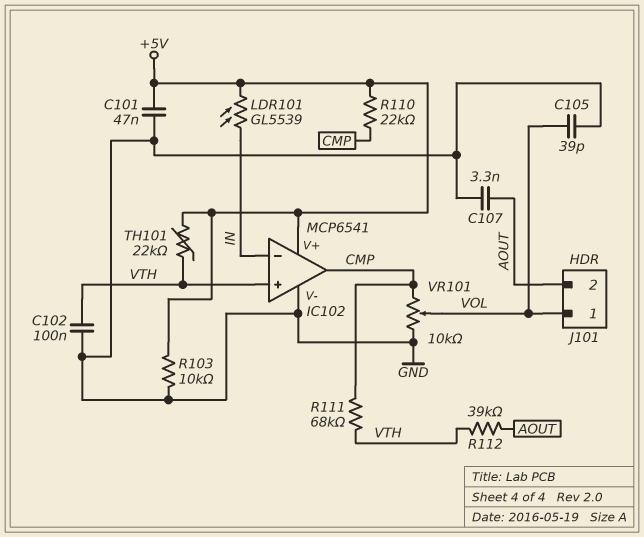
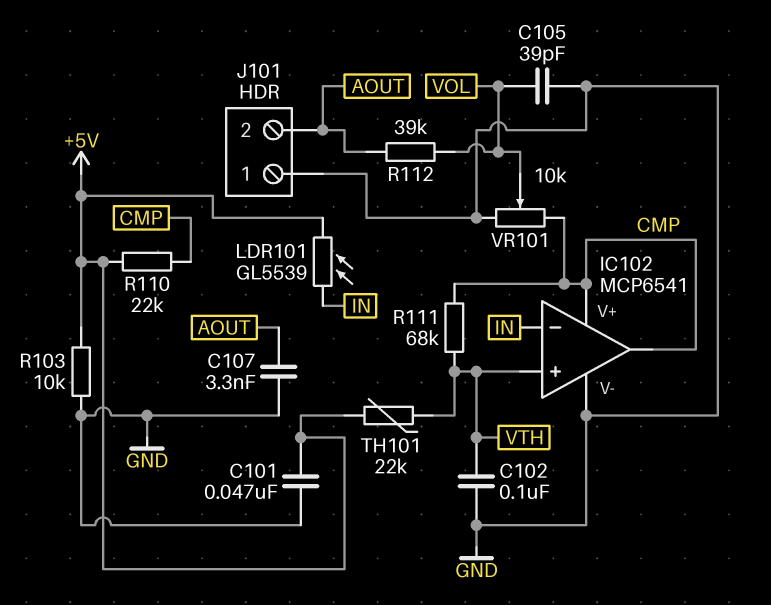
IC102 pin V+: +5V -> CMP
J101 pin 1: VOL -> GND
R112: 39k (AOUT, VTH) -> 39k (AOUT, VOL)

